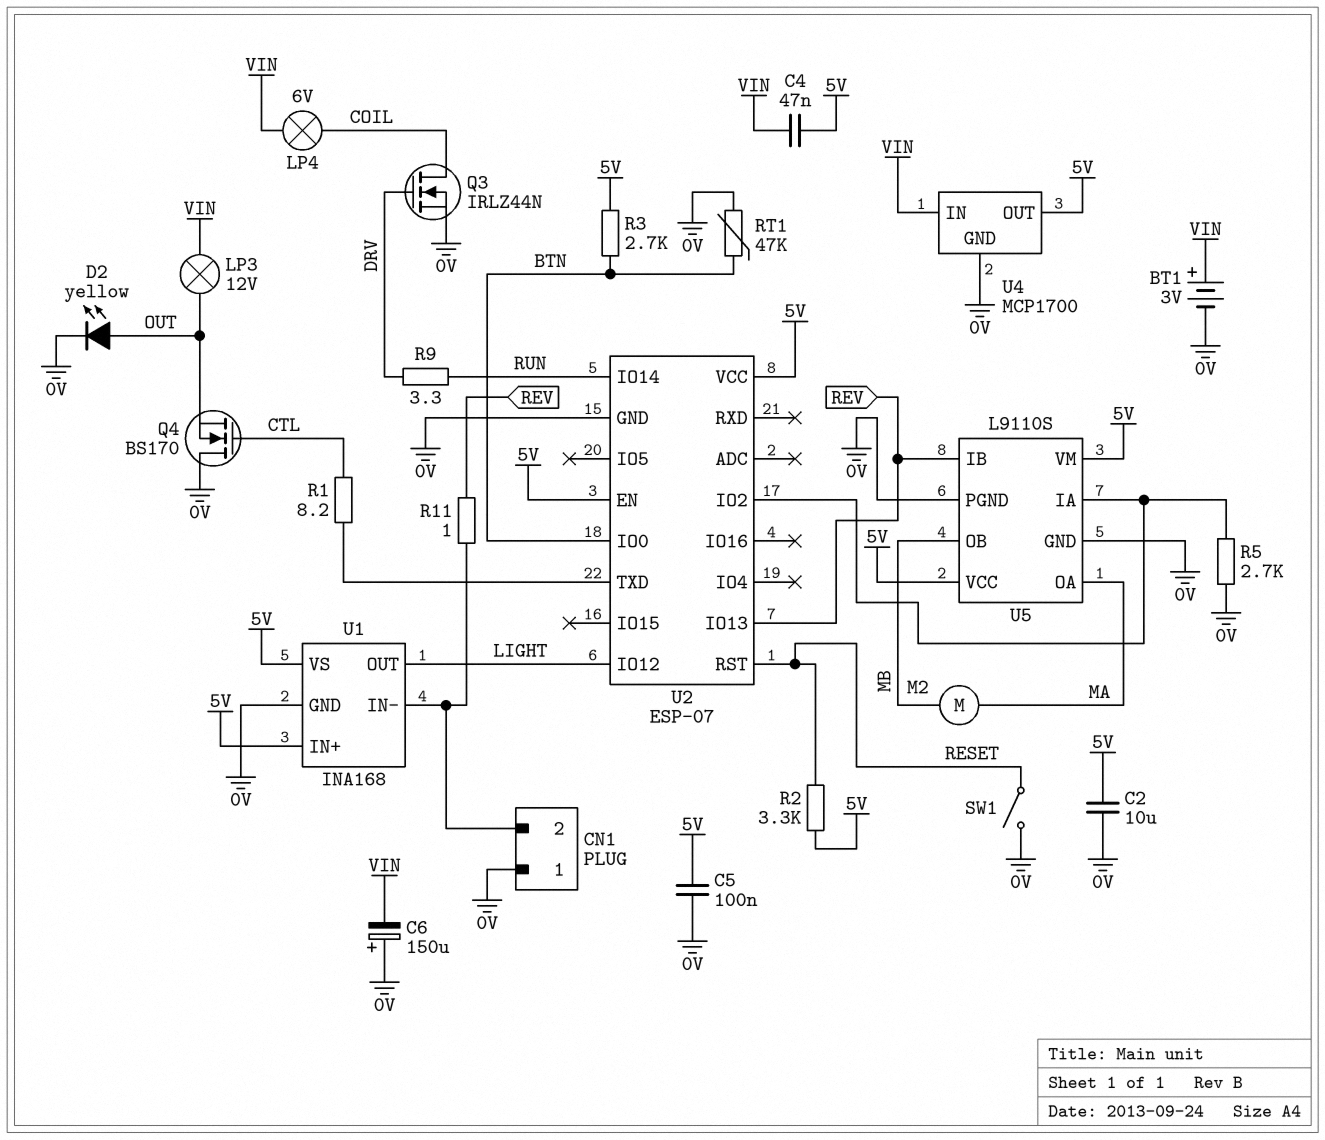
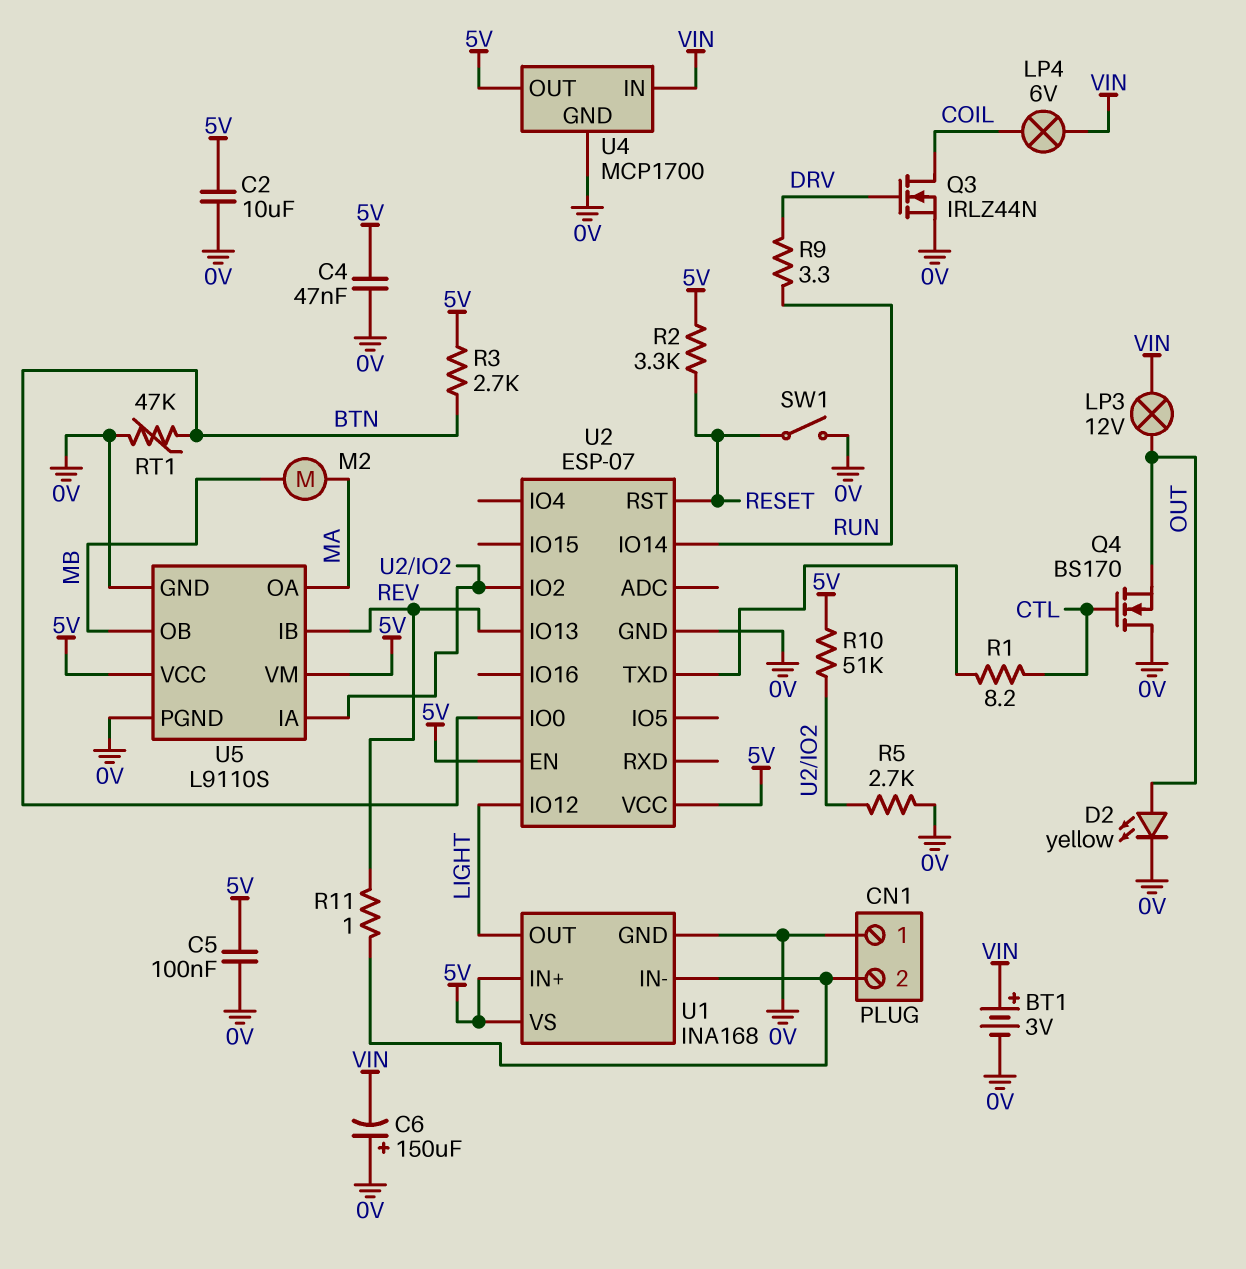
C4: 47nF (5V, VIN) -> 47nF (0V, 5V)
R10: none -> 51k (5V, U2/IO2)

